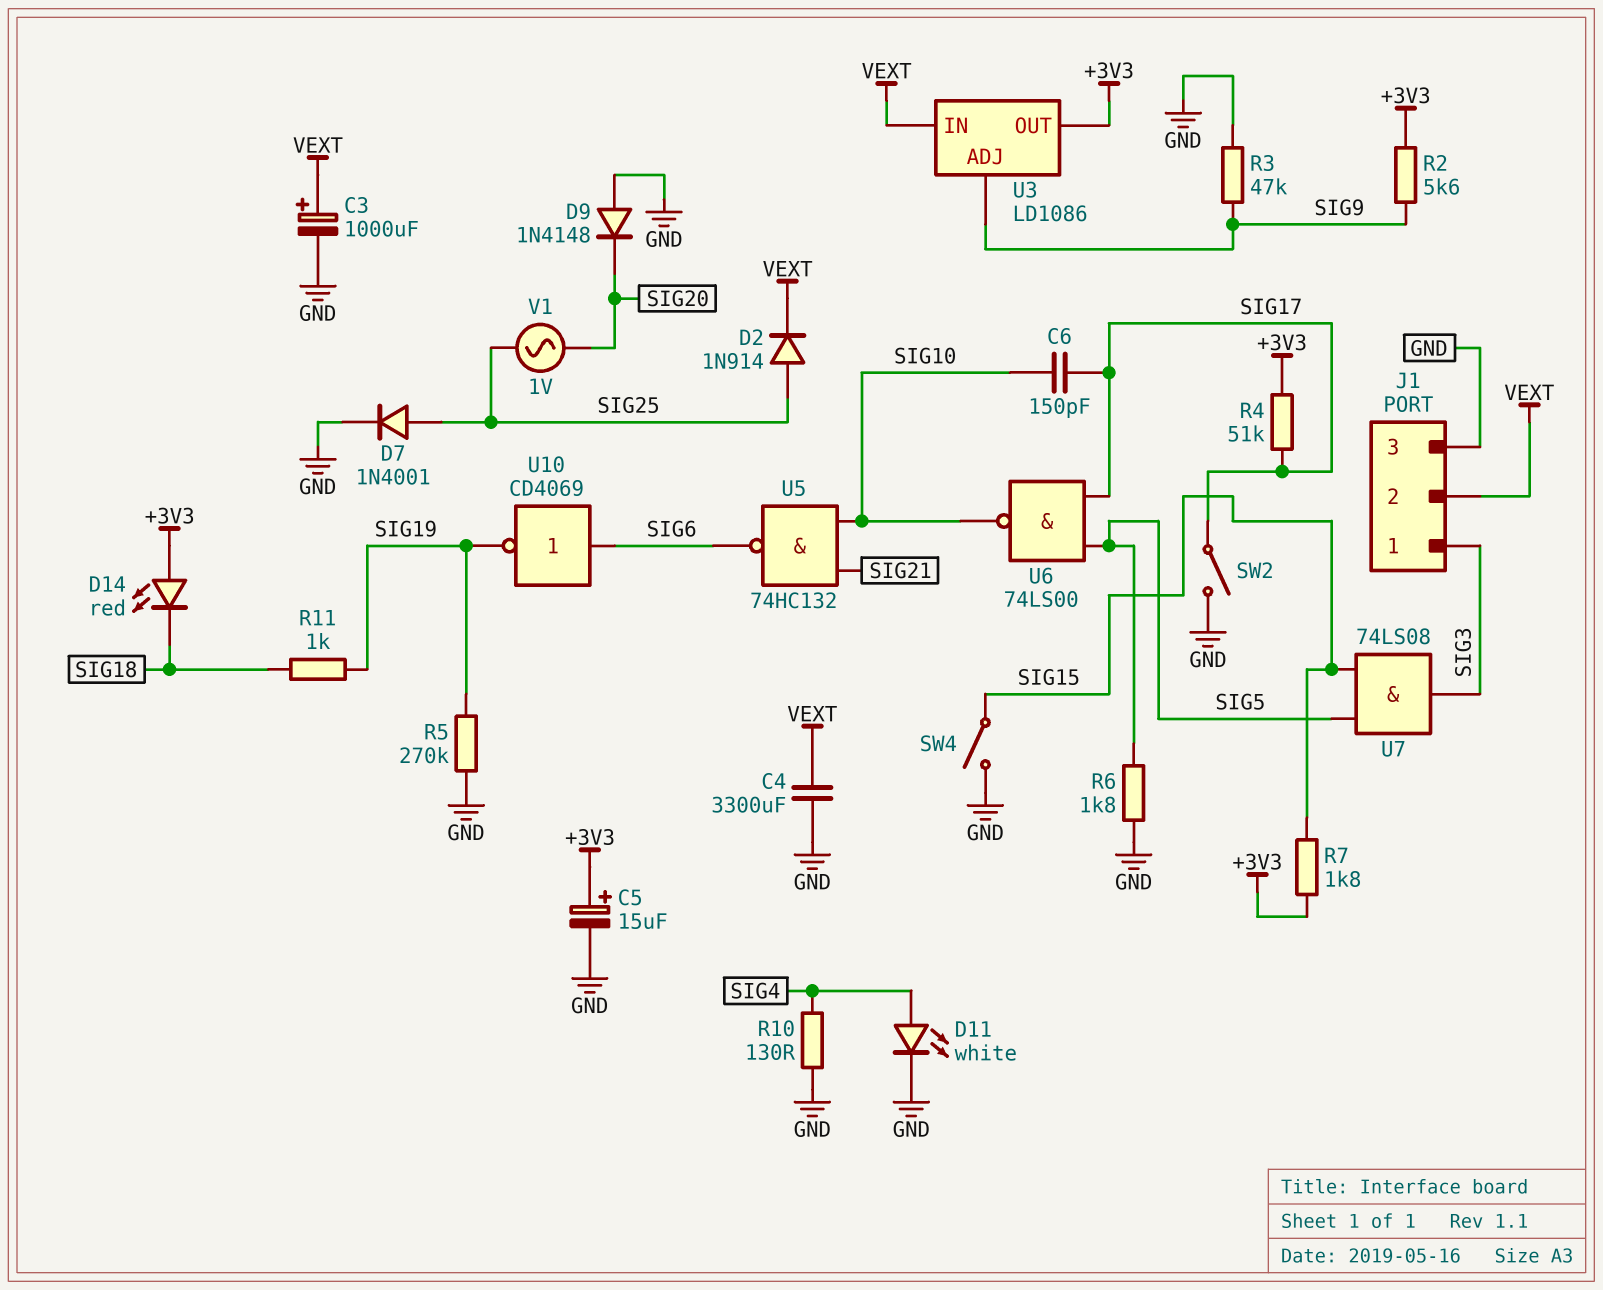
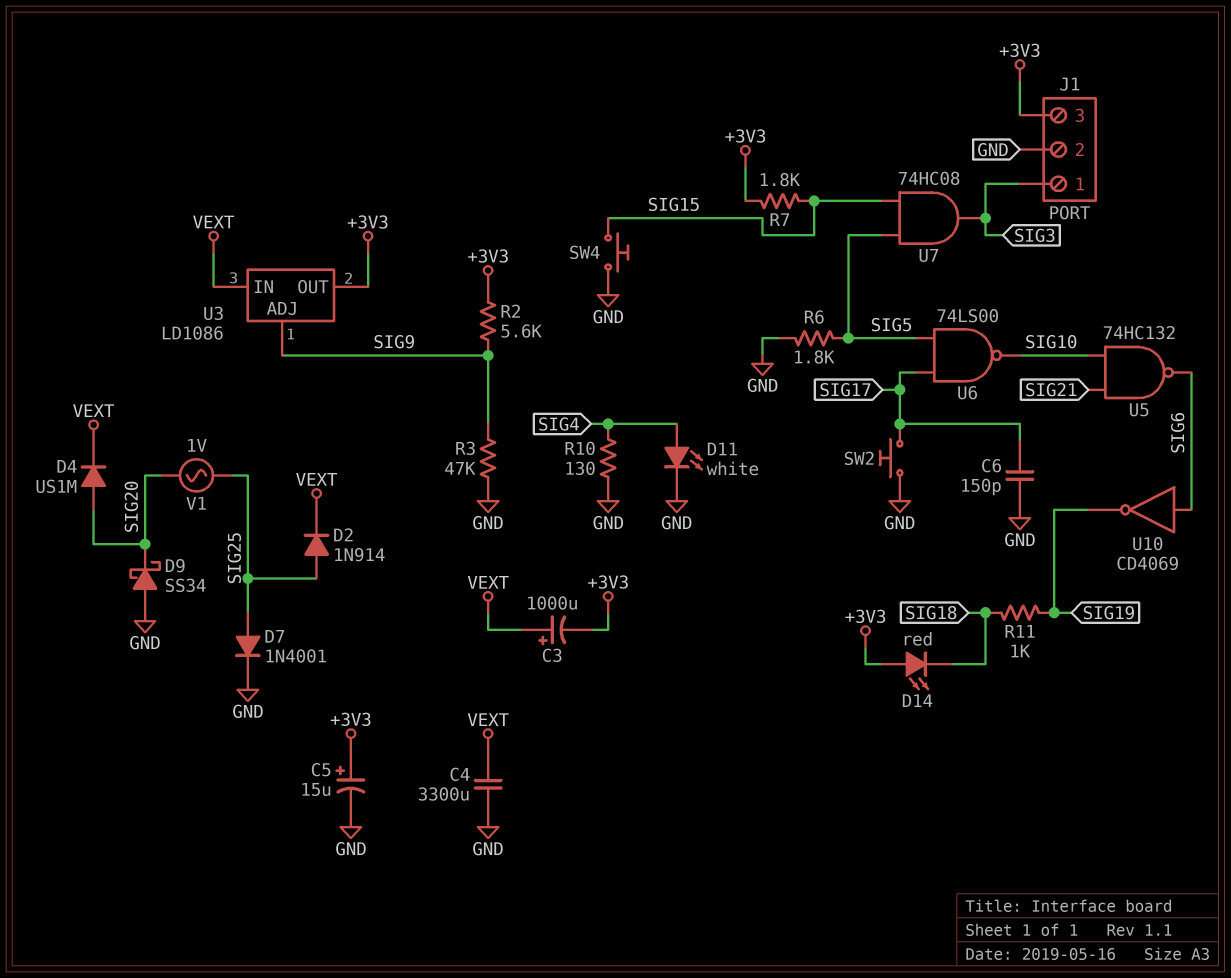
C3: 1000uF (plus VEXT, minus GND) -> 1000uF (plus VEXT, minus +3V3)
C6: 150pF (SIG10, SIG17) -> 150pF (GND, SIG17)
D4: none -> diode US1M (A SIG20, K VEXT)
D9: diode 1N4148 (A GND, K SIG20) -> schottky SS34 (A GND, K SIG20)
J1 pin 2: VEXT -> GND
J1 pin 3: GND -> +3V3
R4: 51k (+3V3, SIG17) -> none
R5: 270k (GND, SIG19) -> none
SW2: switch (GND, SIG17) -> button (GND, SIG17)
SW4: switch (GND, SIG15) -> button (GND, SIG15)
U7: AND 74LS08 (in SIG5, in SIG15, out SIG3) -> AND 74HC08 (in SIG5, in SIG15, out SIG3)

